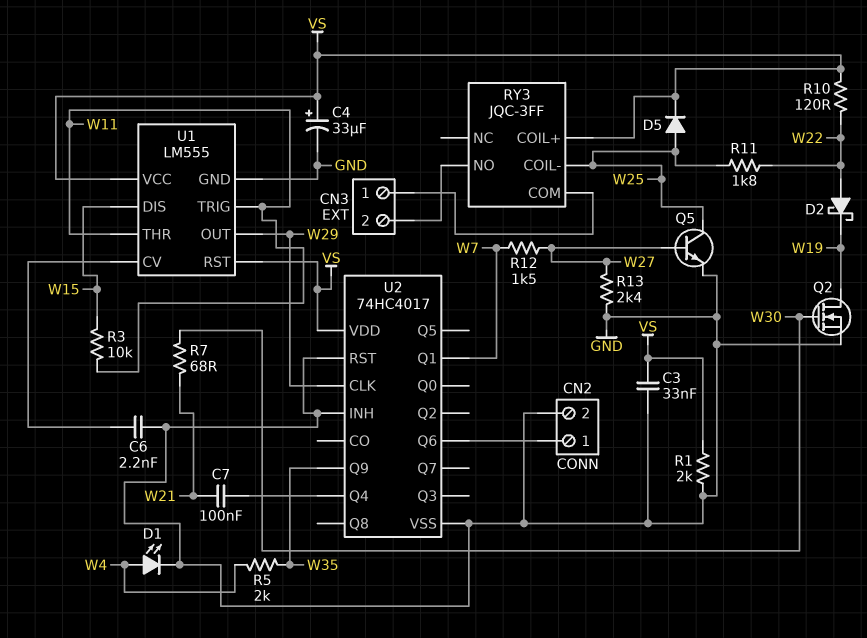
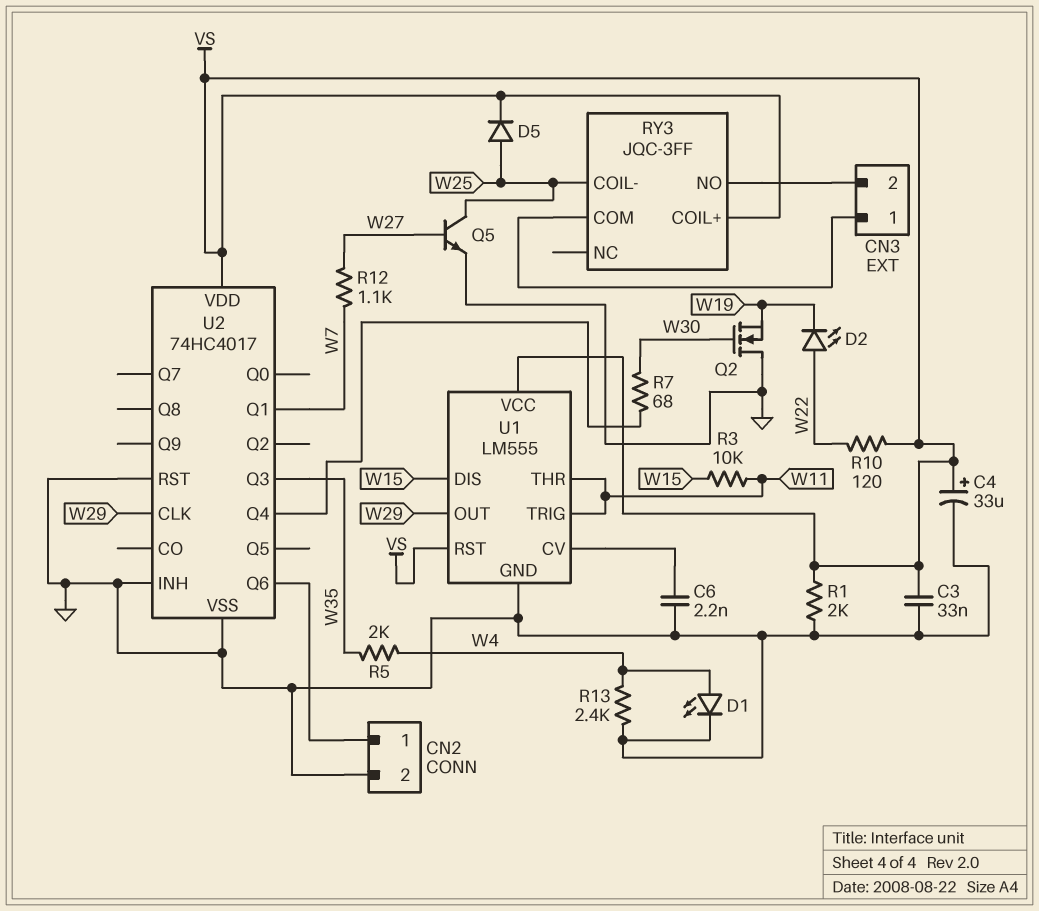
C7: 100nF (U2/Q4, W21) -> none
D2: schottky (A W22, K W19) -> LED (A W22, K W19)
Q2: NMOS (G W30, D W19, S GND) -> NMOS (G W30, D GND, S W19)
R7: 68 (W21, W30) -> 68 (U2/Q4, W30)
R11: 1.8k (W22, W25) -> none
R12: 1.5k (W7, W27) -> 1.1k (W7, W27)
R13: 2.4k (GND, W27) -> 2.4k (GND, W4)
U2 pin Q3: none -> W35
U2 pin Q9: W35 -> none

